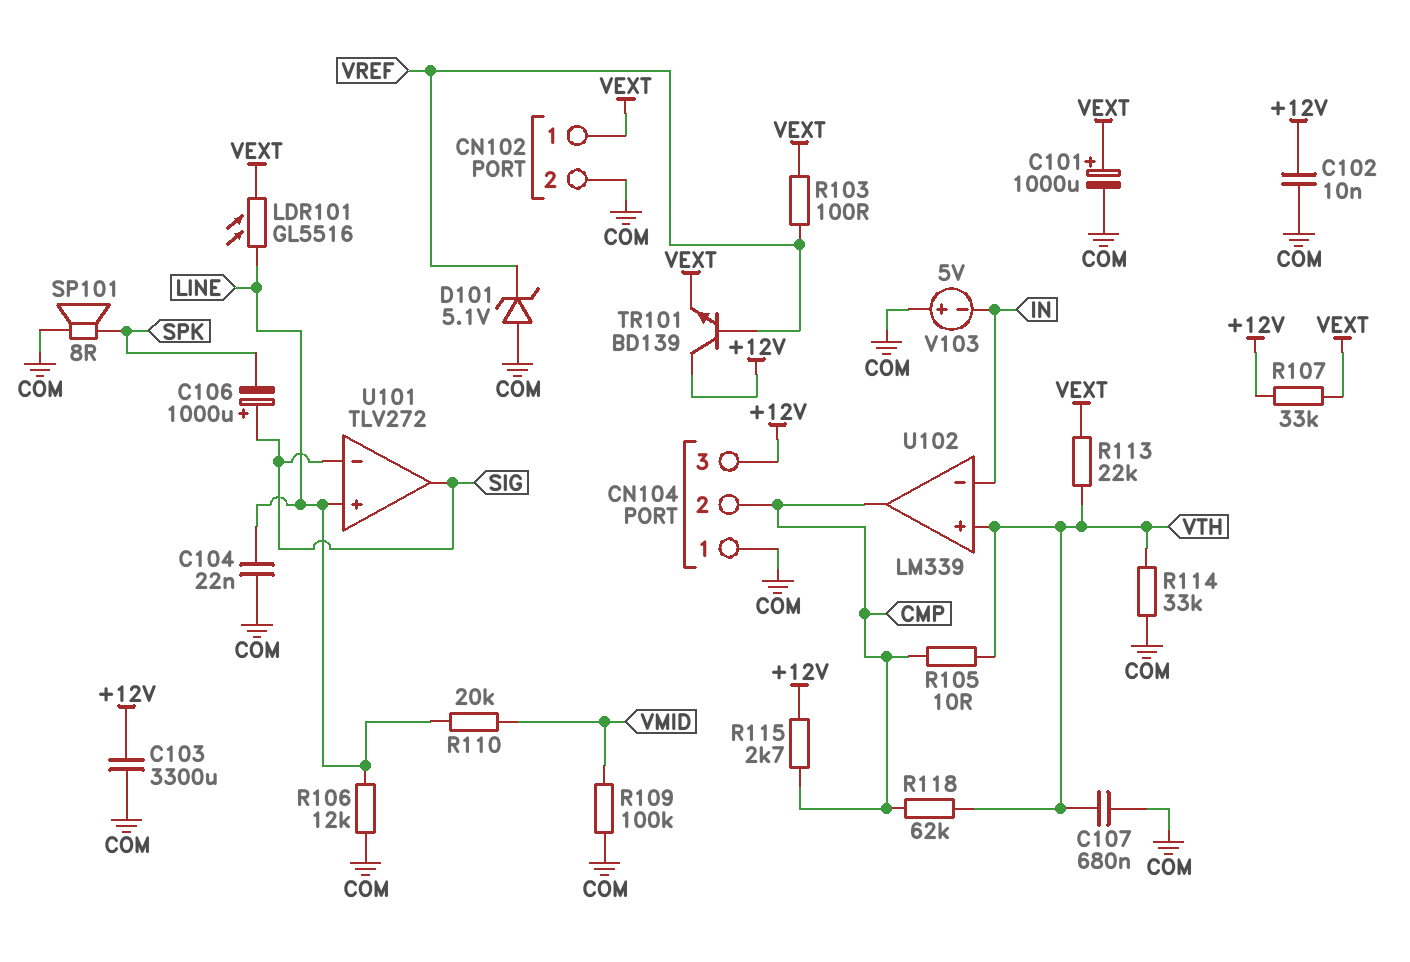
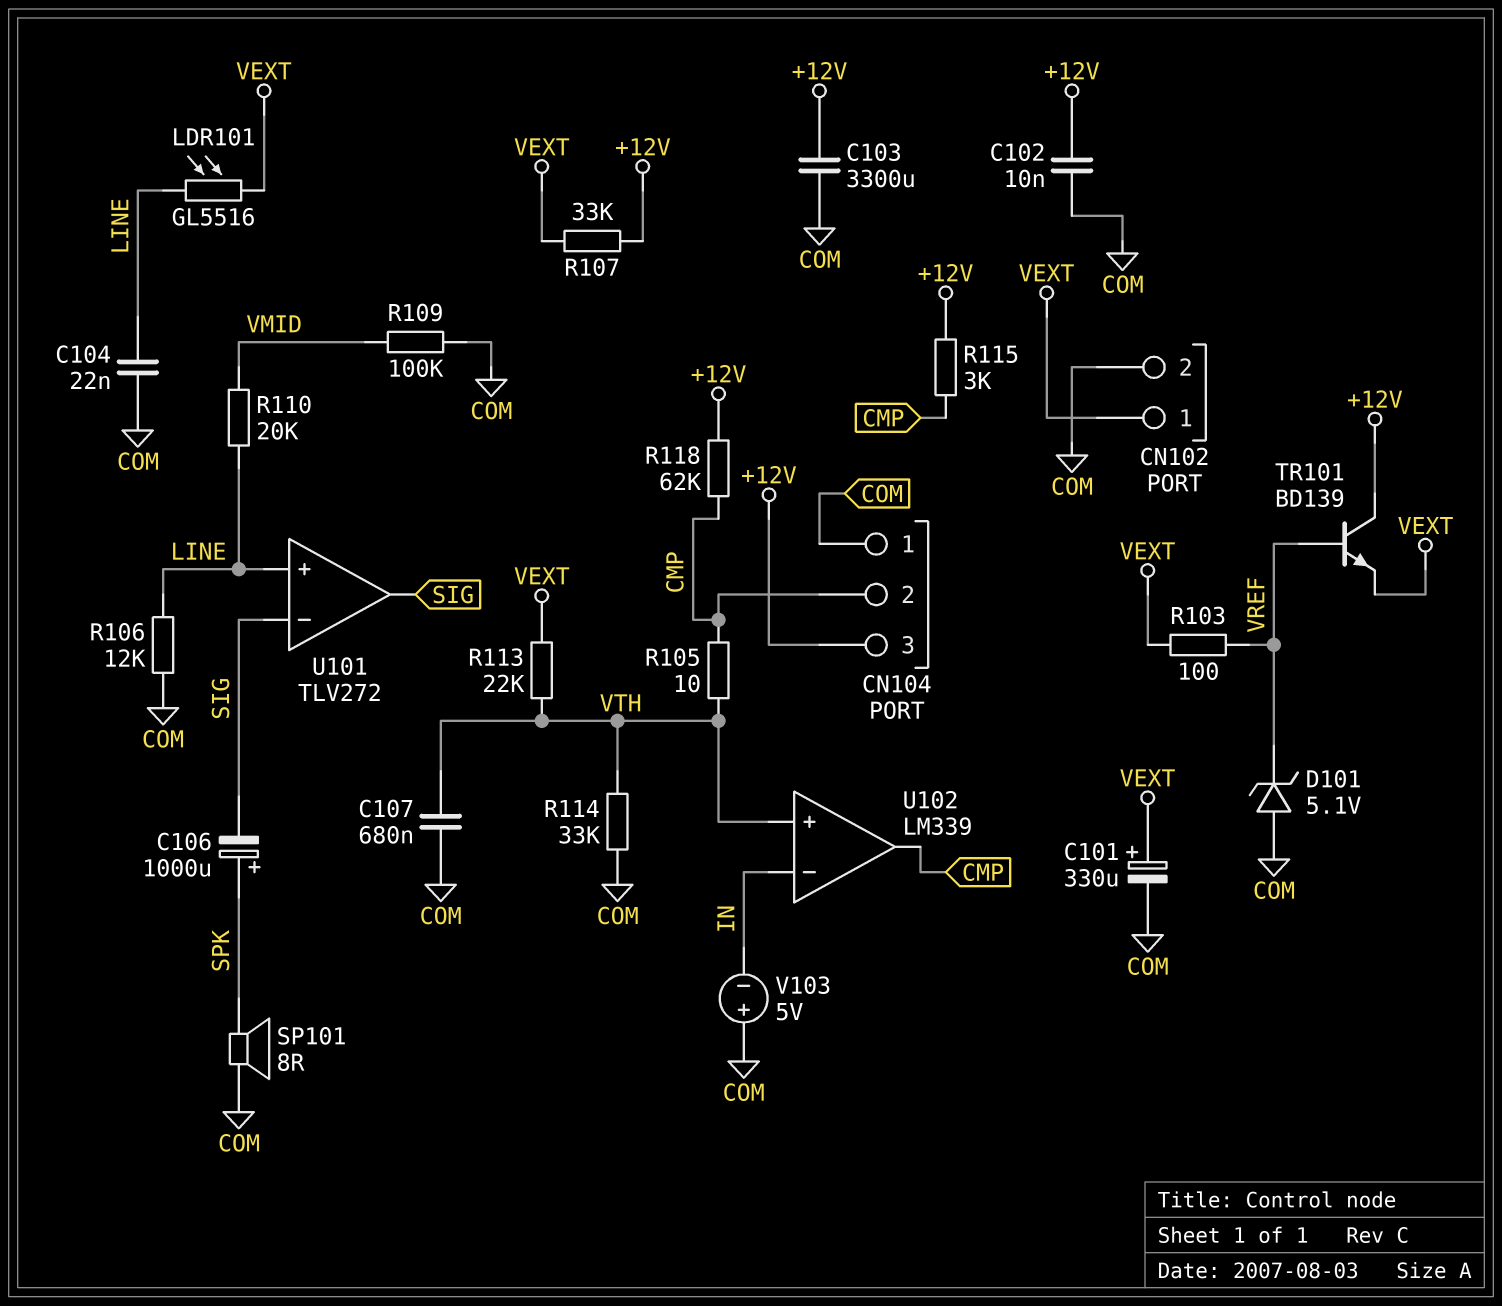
C101: 1000uF (plus VEXT, minus COM) -> 330uF (plus VEXT, minus COM)
C106: 1000uF (plus SIG, minus SPK) -> 1000uF (plus SPK, minus SIG)
R115: 2.7k (+12V, CMP) -> 3k (+12V, CMP)
R118: 62k (CMP, VTH) -> 62k (+12V, CMP)

